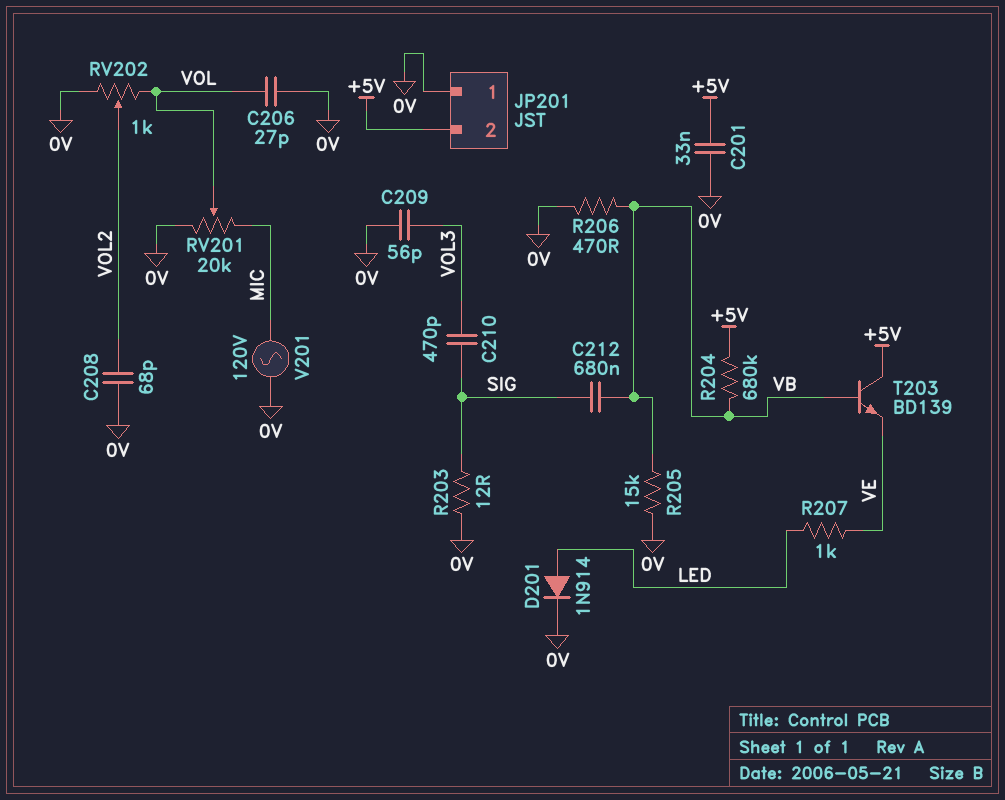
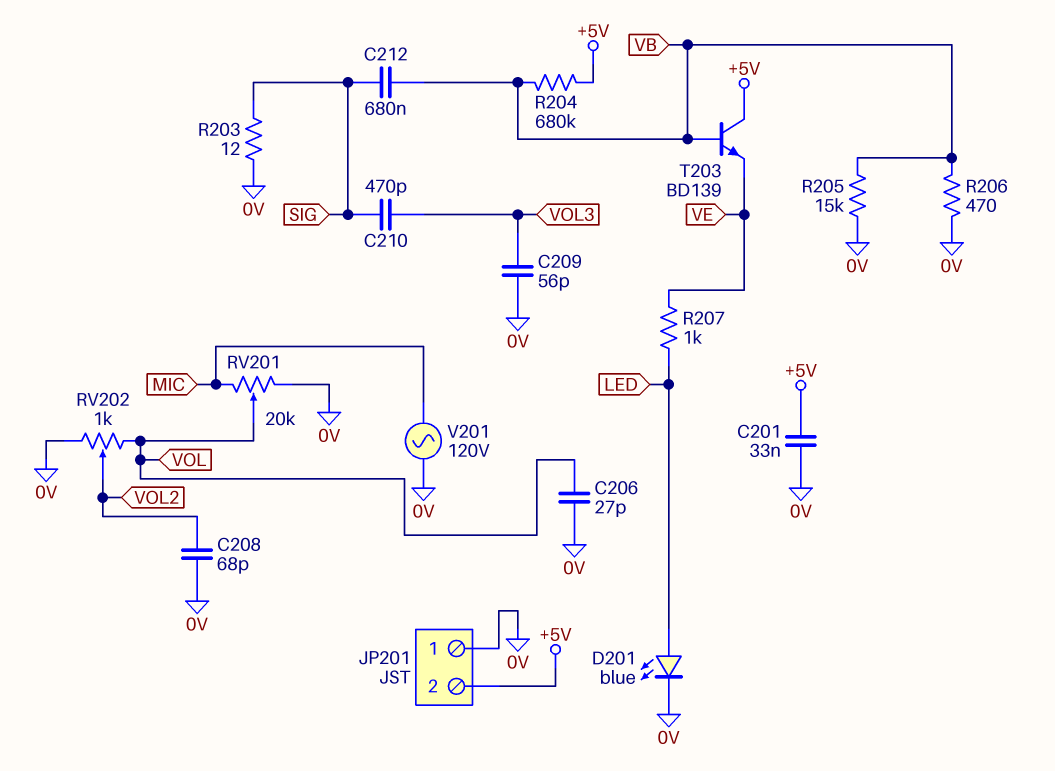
D201: diode 1N914 (A LED, K 0V) -> LED blue (A LED, K 0V)

